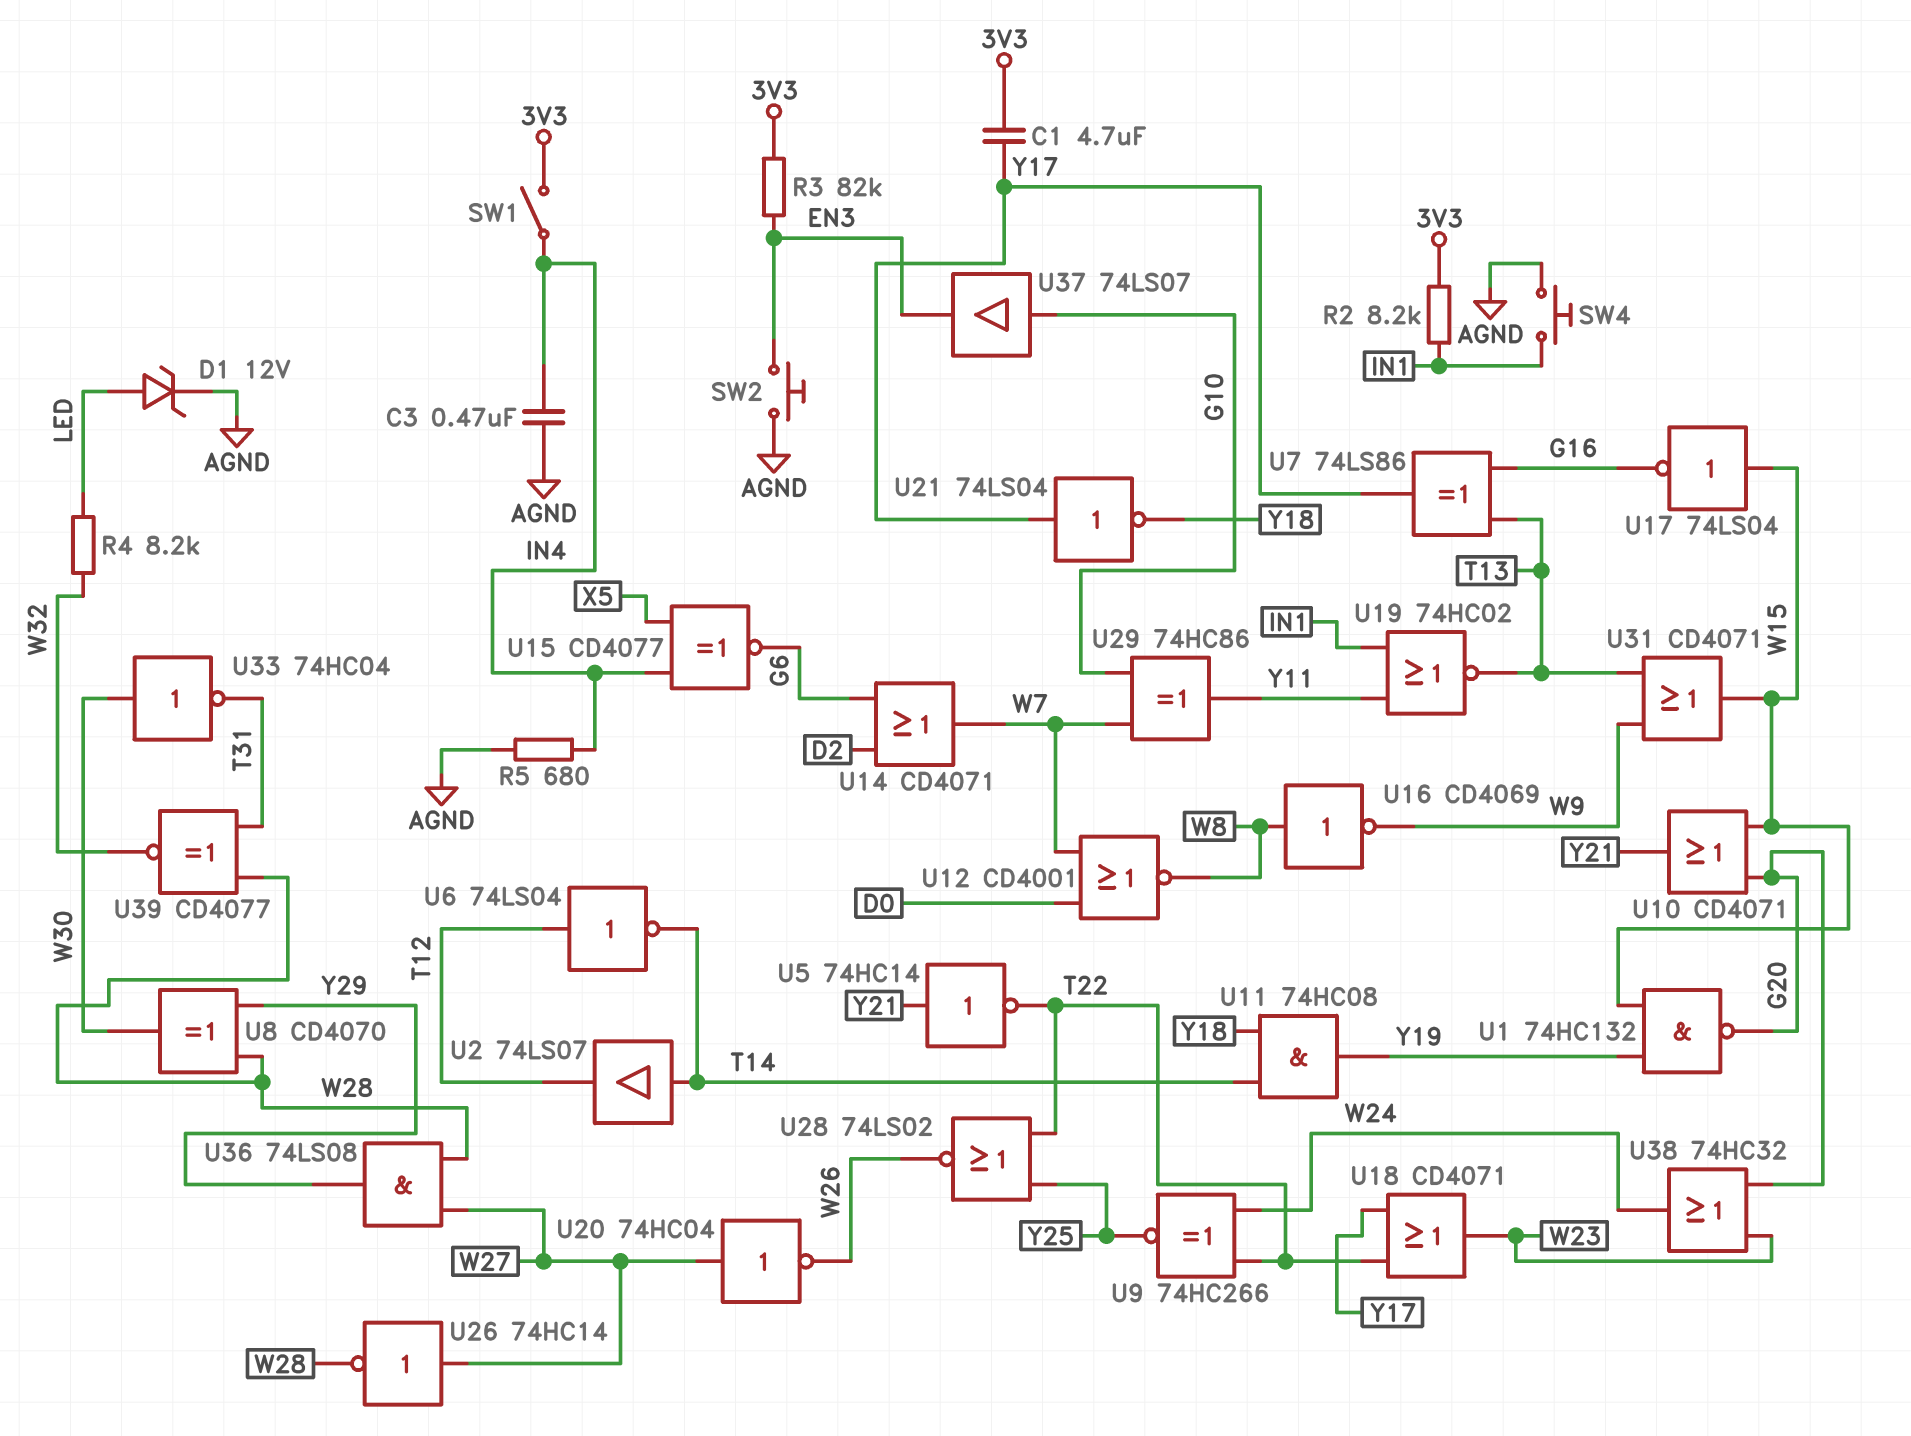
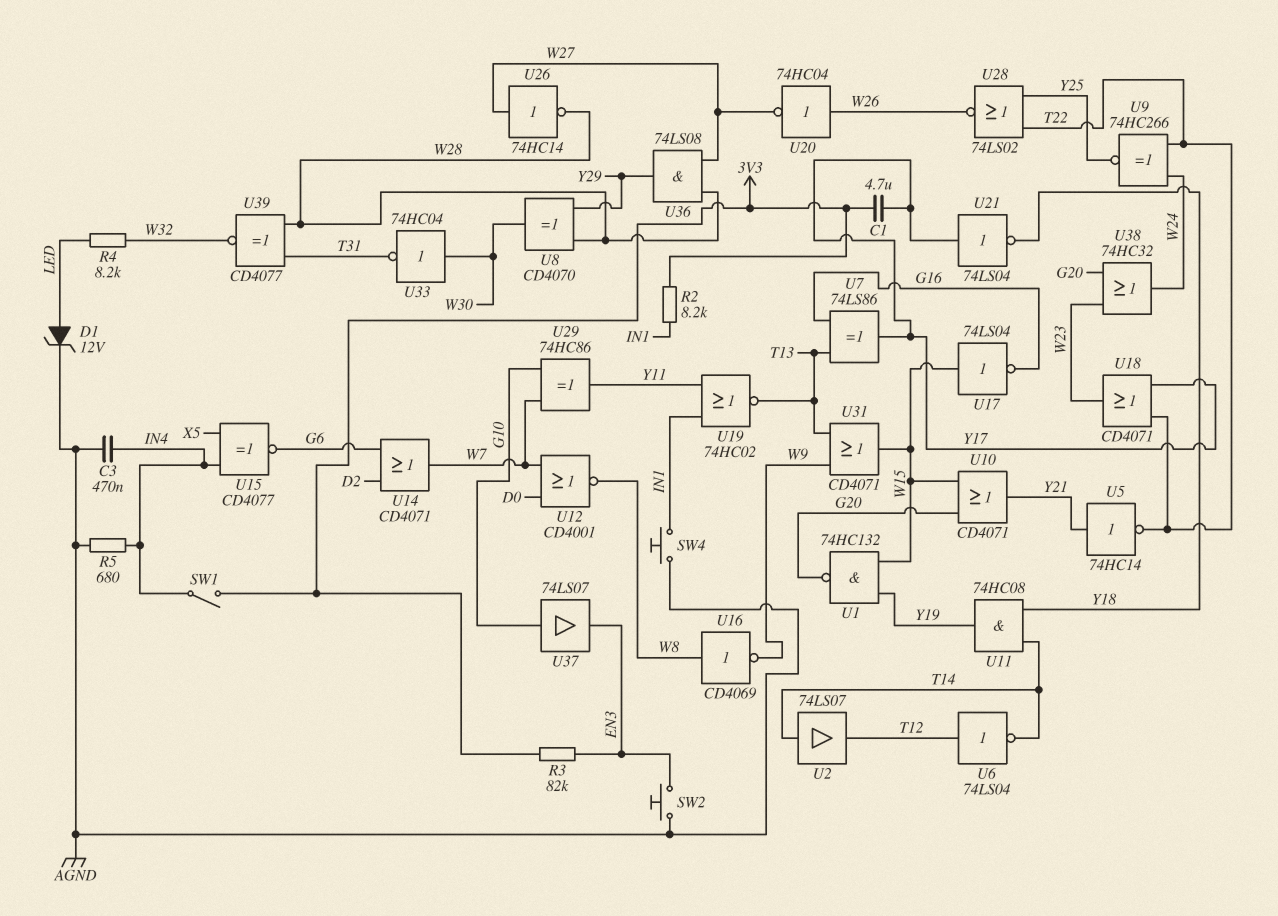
U20: NOT 74HC04 (in W27, out W26) -> NOT 74HC04 (in W26, out W27)

